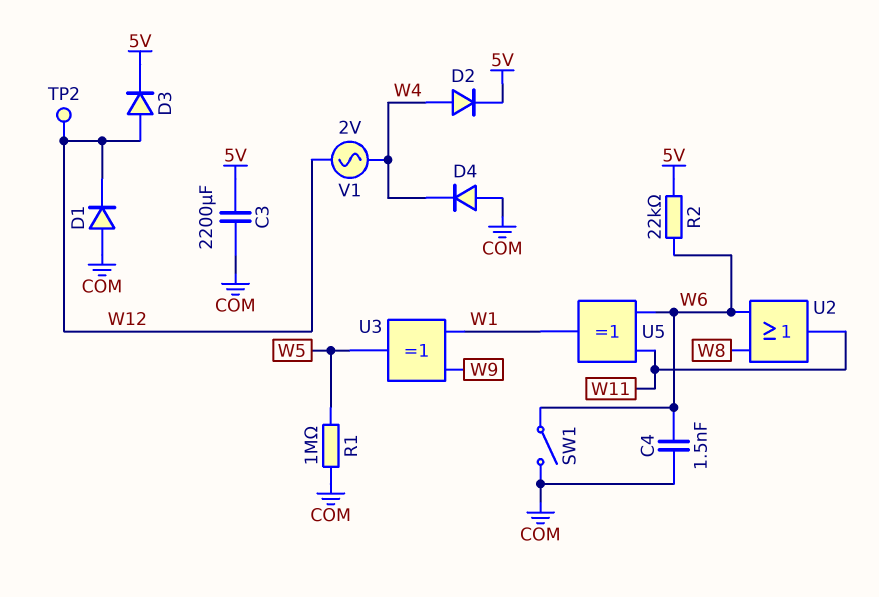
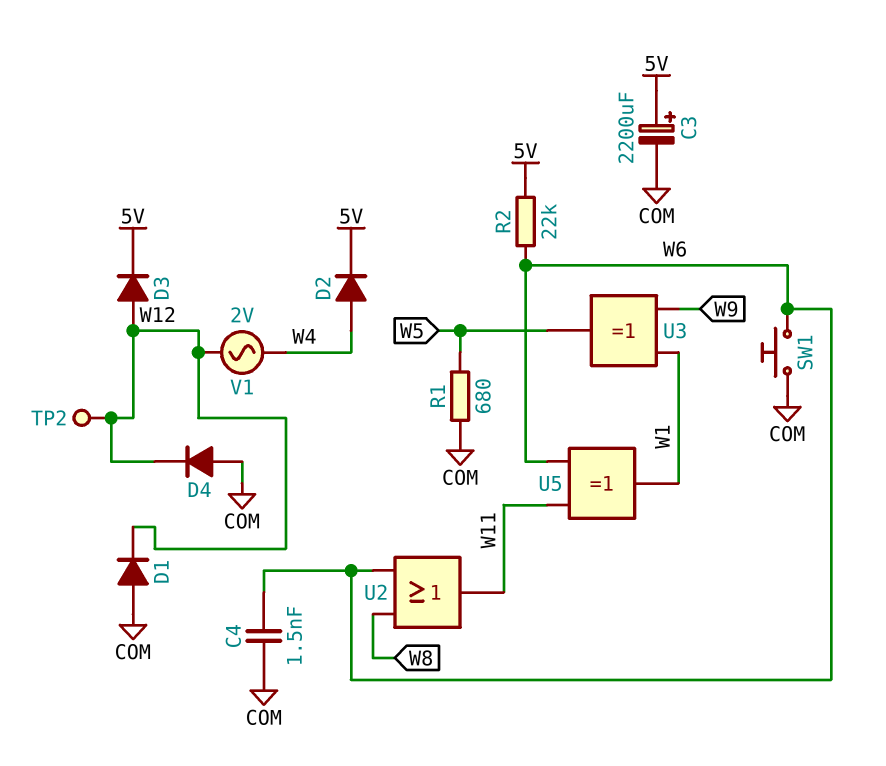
C3: 2200uF (5V, COM) -> 2200uF (plus 5V, minus COM)
D4: diode (A COM, K W4) -> diode (A COM, K W12)
R1: 1M (COM, W5) -> 680 (COM, W5)
SW1: switch (COM, W6) -> button (COM, W6)

